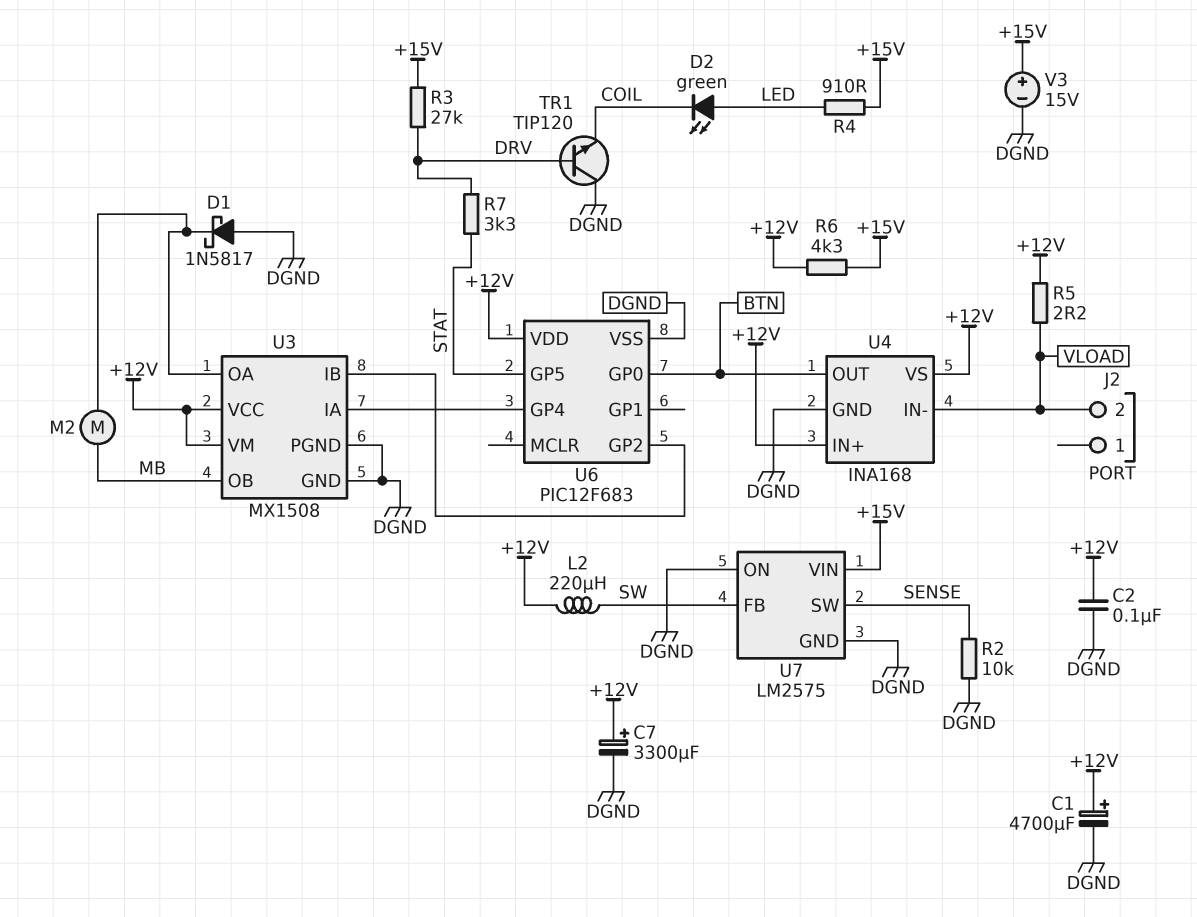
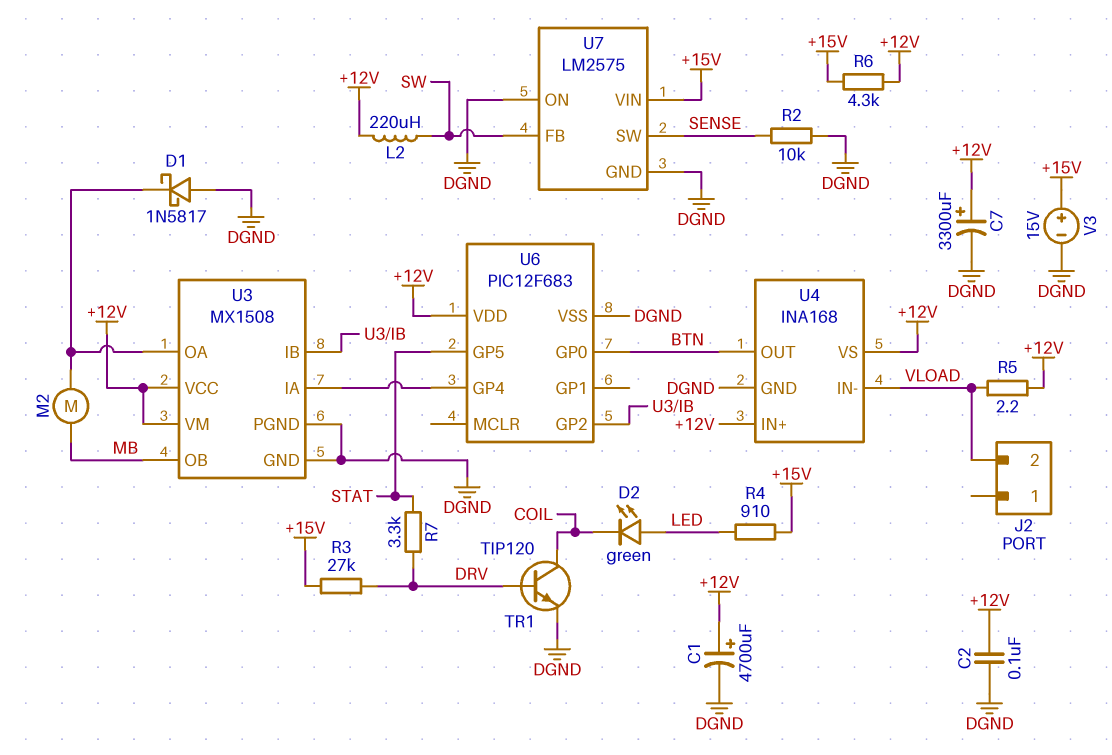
TR1: NPN TIP120 (B DRV, C DGND, E COIL) -> NPN TIP120 (B DRV, C COIL, E DGND)

